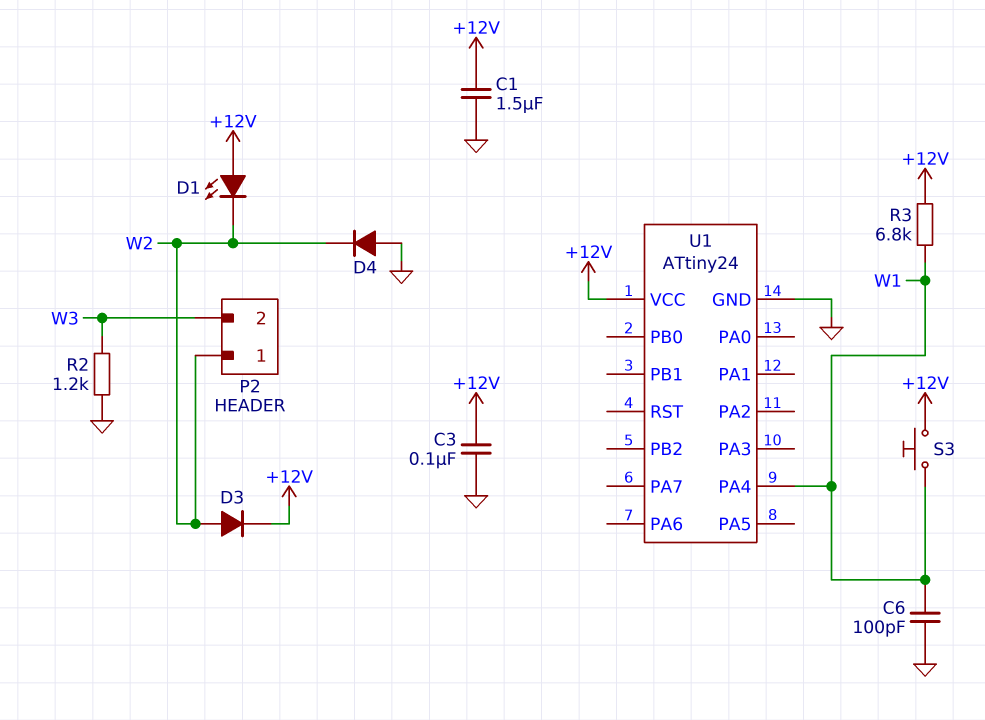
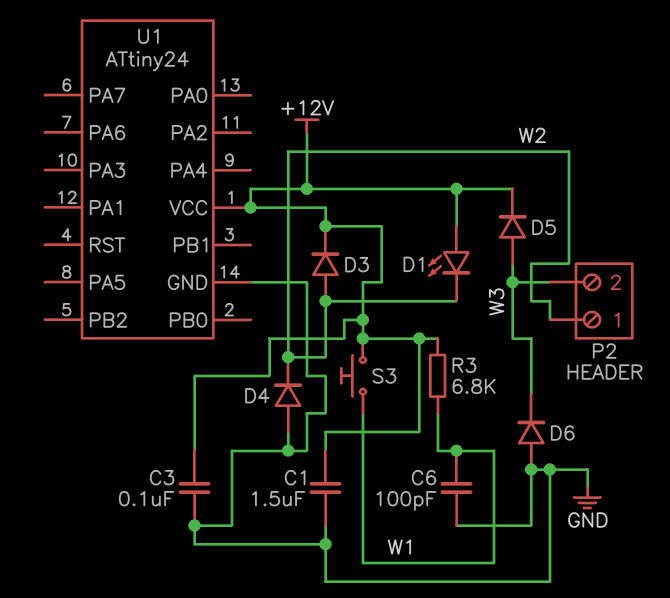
D5: none -> diode (A W3, K +12V)
D6: none -> diode (A GND, K W3)
R2: 1.2k (GND, W3) -> none
U1 pin PA4: W1 -> none

